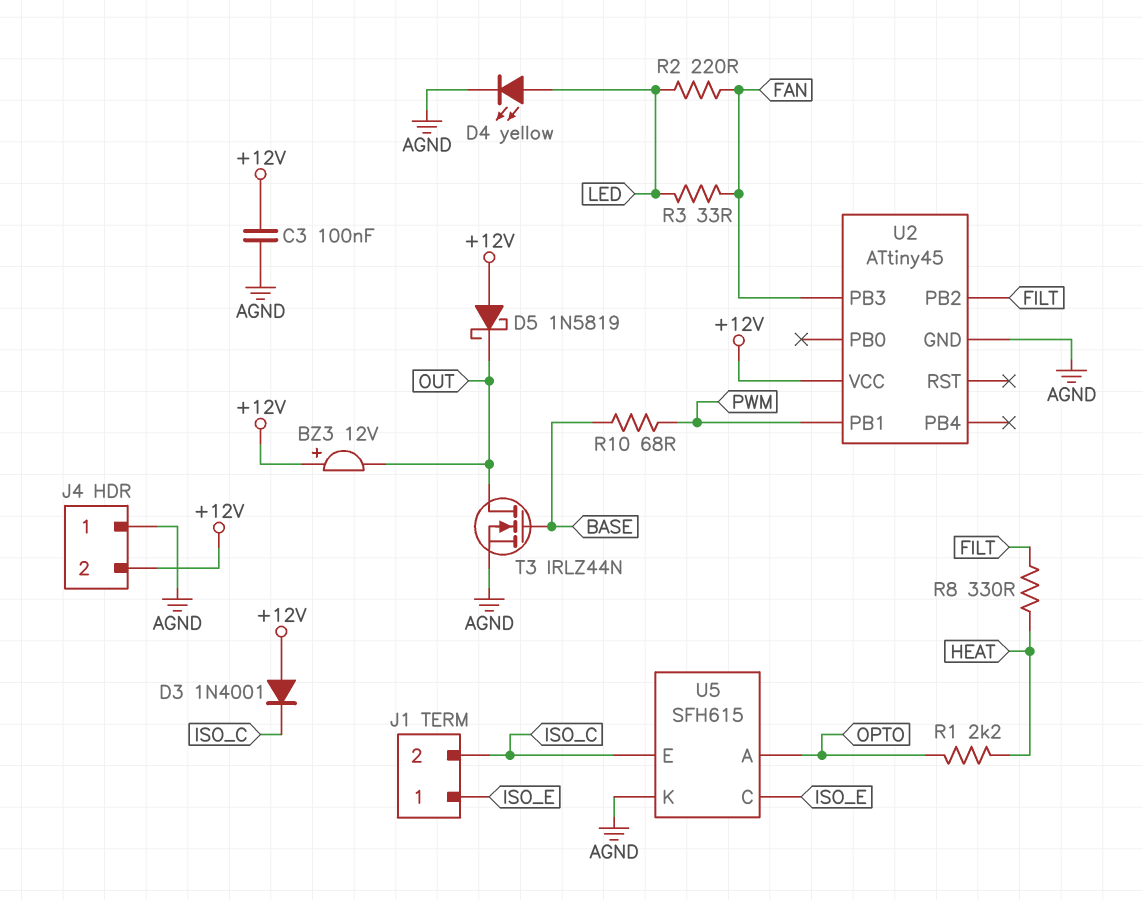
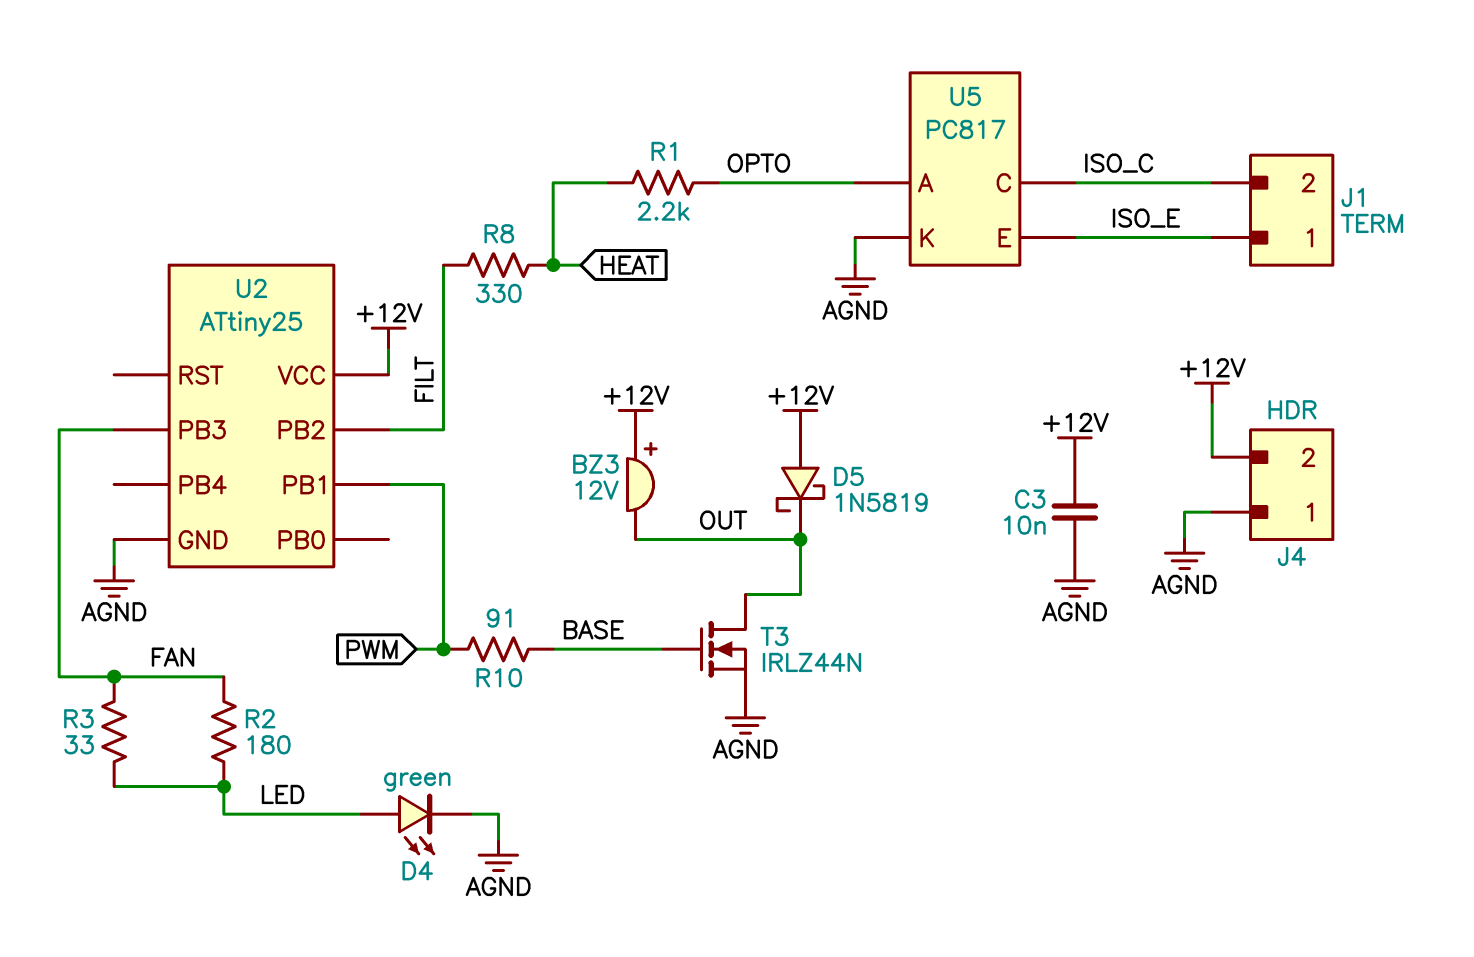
C3: 100nF (+12V, AGND) -> 10nF (+12V, AGND)
D3: diode 1N4001 (A +12V, K ISO_C) -> none
D4: LED yellow (A LED, K AGND) -> LED green (A LED, K AGND)
R2: 220 (FAN, LED) -> 180 (FAN, LED)
R10: 68 (BASE, PWM) -> 91 (BASE, PWM)
U2: ATtiny45 -> ATtiny25
U5: SFH615 -> PC817
U5 pin C: ISO_E -> ISO_C
U5 pin E: ISO_C -> ISO_E

